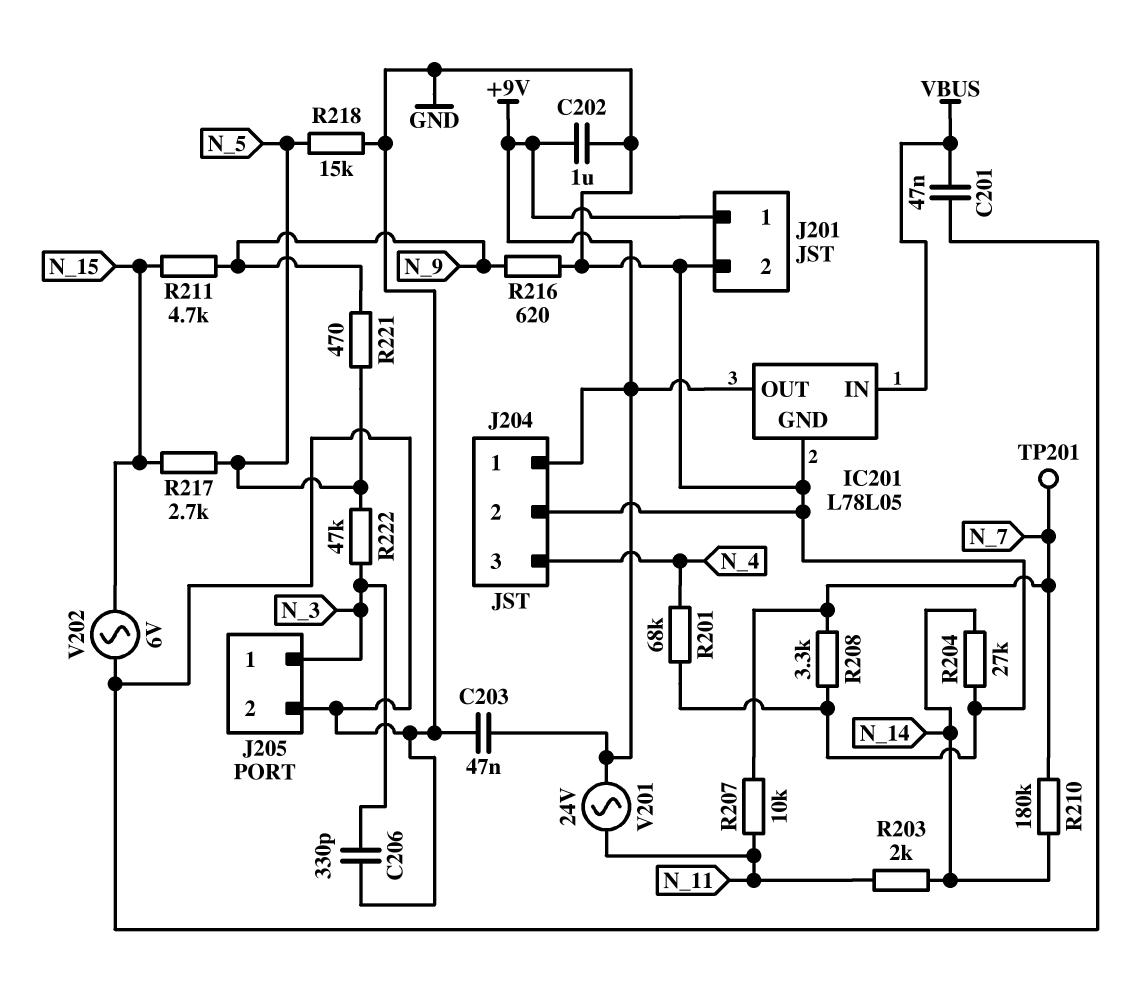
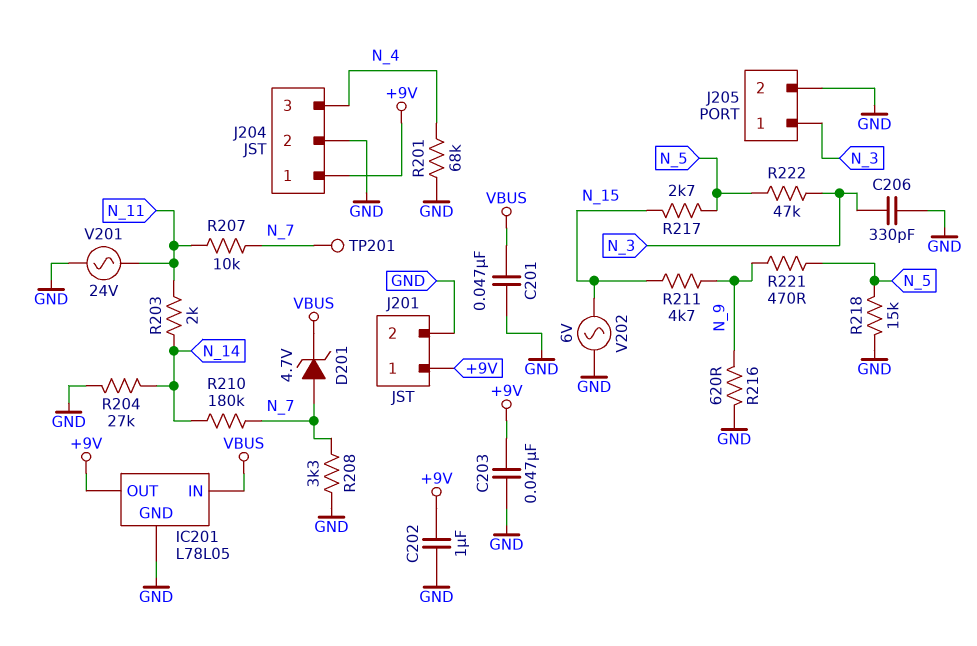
D201: none -> zener 4.7V (A N_7, K VBUS)
V201: AC 24V (+9V, N_11) -> AC 24V (GND, N_11)

